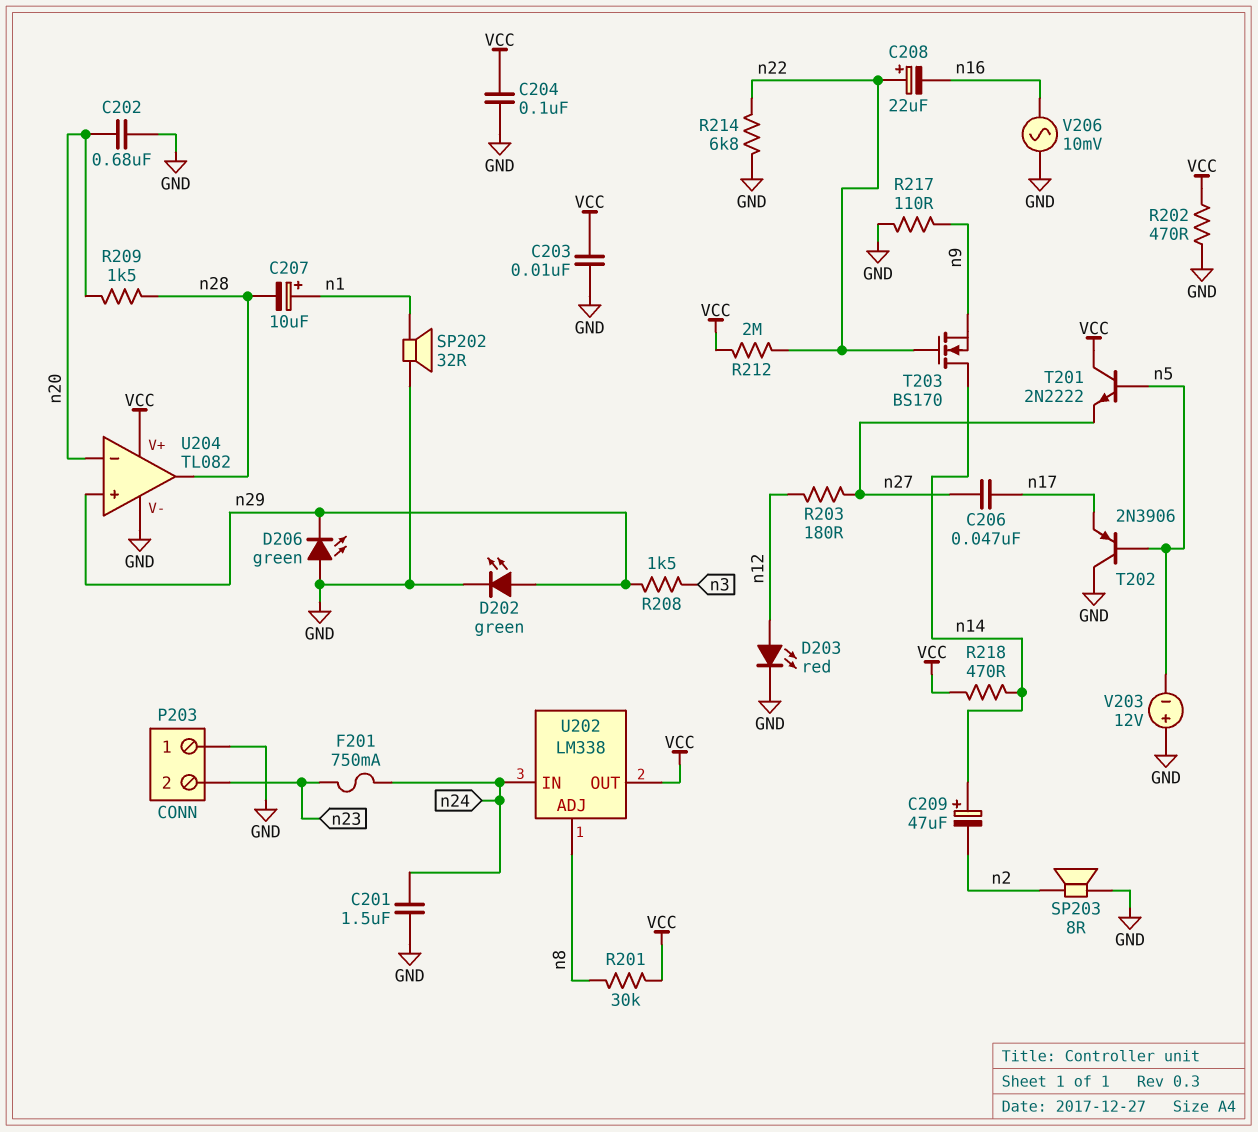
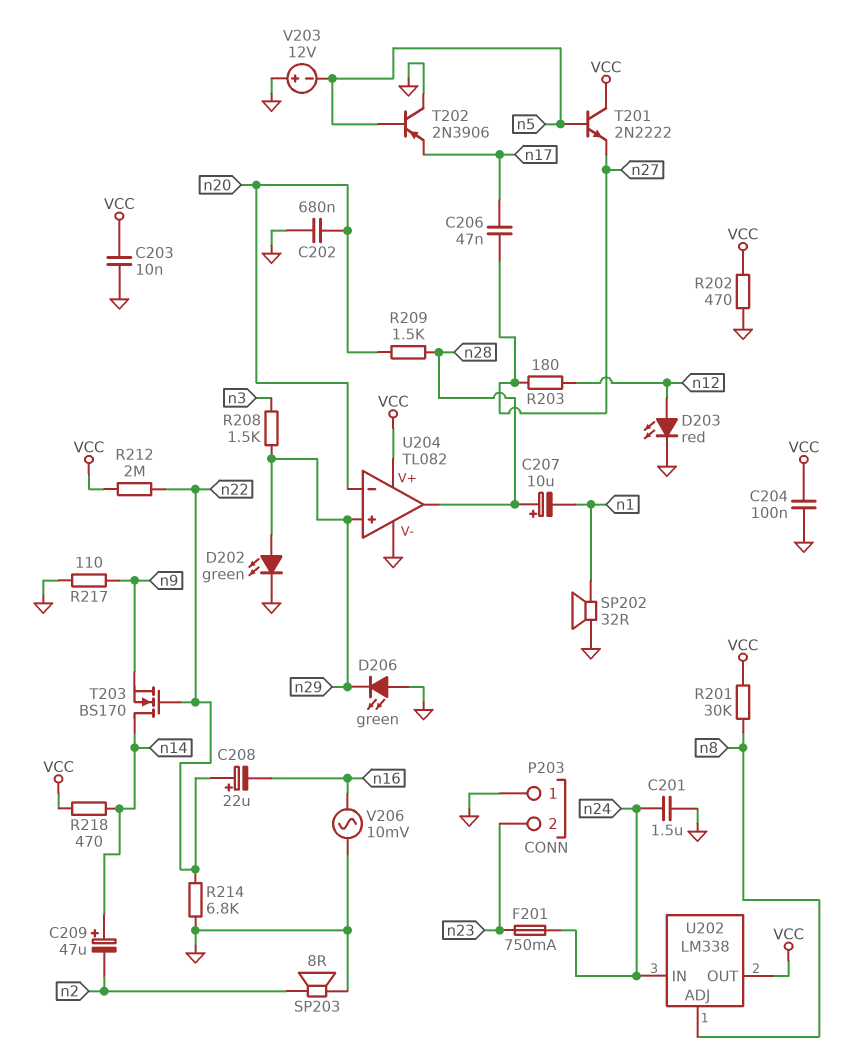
C207: 10uF (plus n1, minus n28) -> 10uF (plus n28, minus n1)

